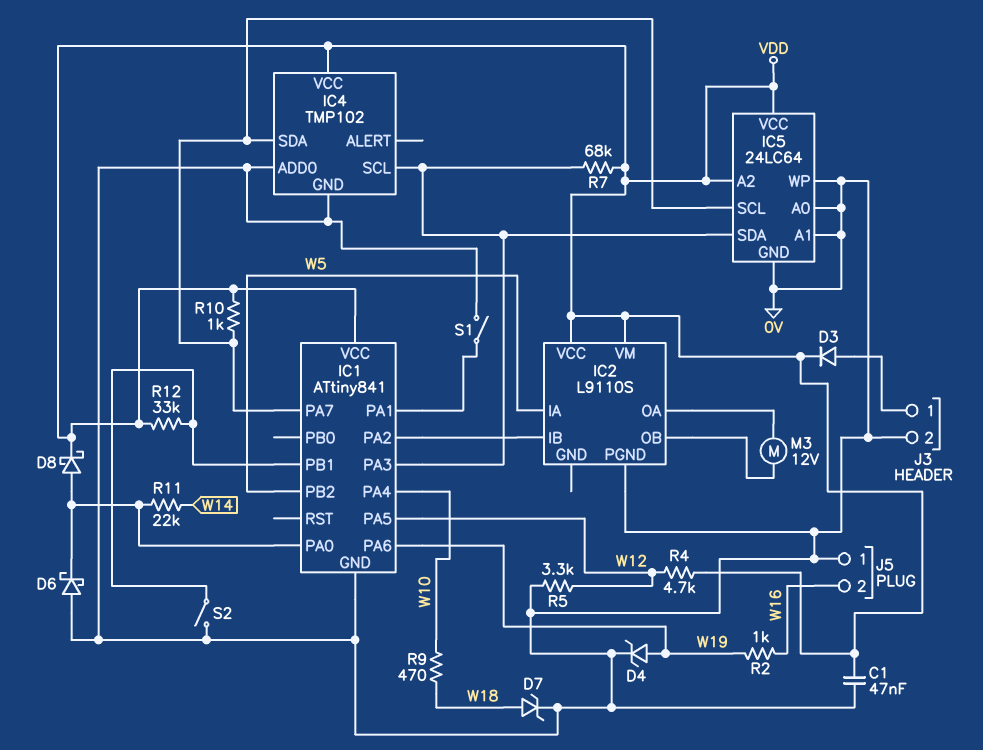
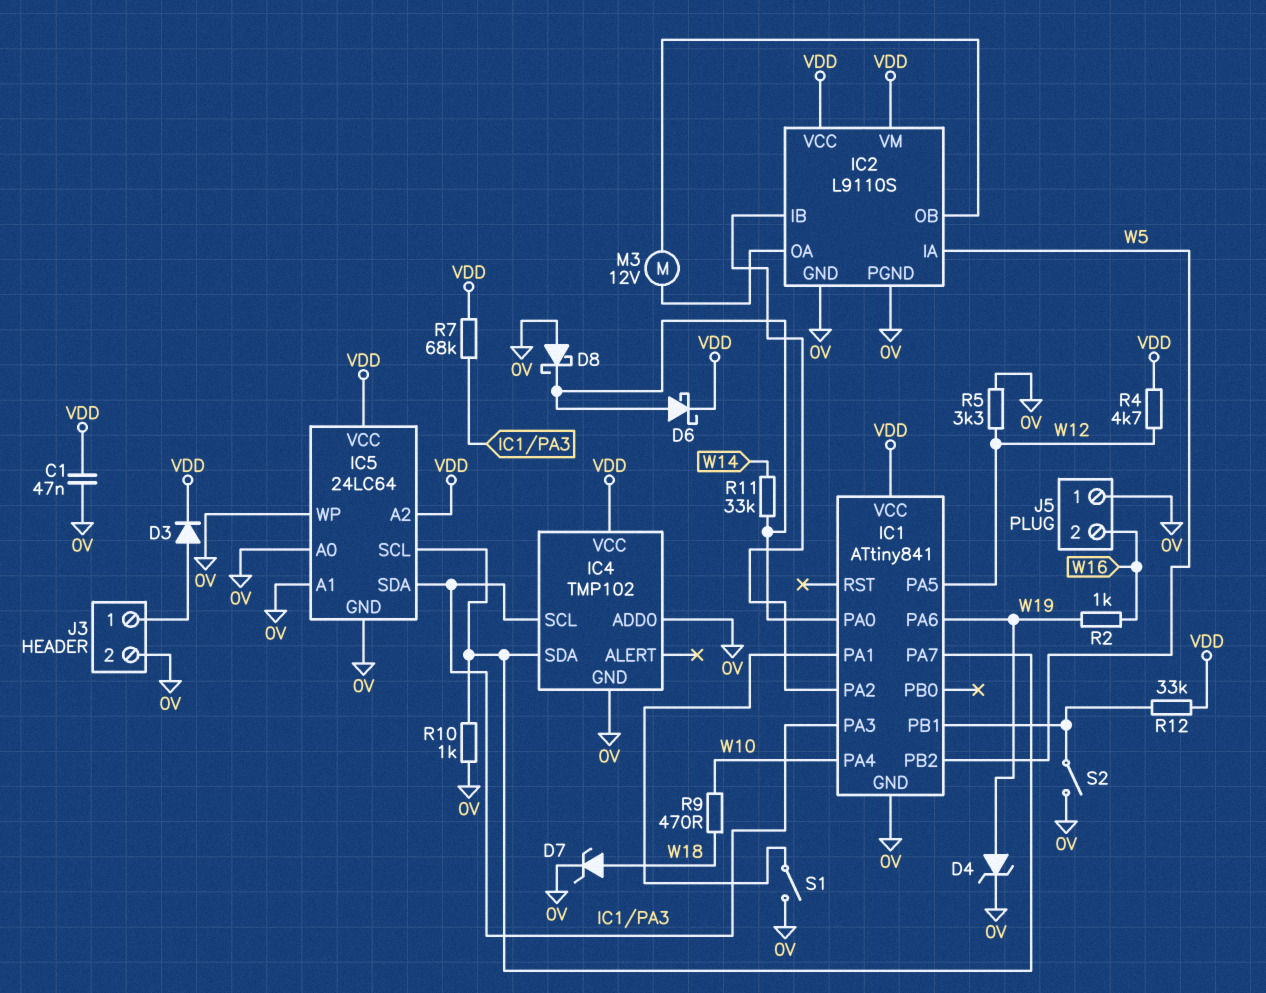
D6: schottky (A 0V, K IC1/PA0) -> schottky (A IC1/PA0, K VDD)
D8: schottky (A IC1/PA0, K VDD) -> schottky (A 0V, K IC1/PA0)
IC2 pin GND: none -> 0V
R10: 1k (IC1/PA7, VDD) -> 1k (0V, IC1/PA7)
R11: 22k (IC1/PA0, W14) -> 33k (IC1/PA0, W14)

